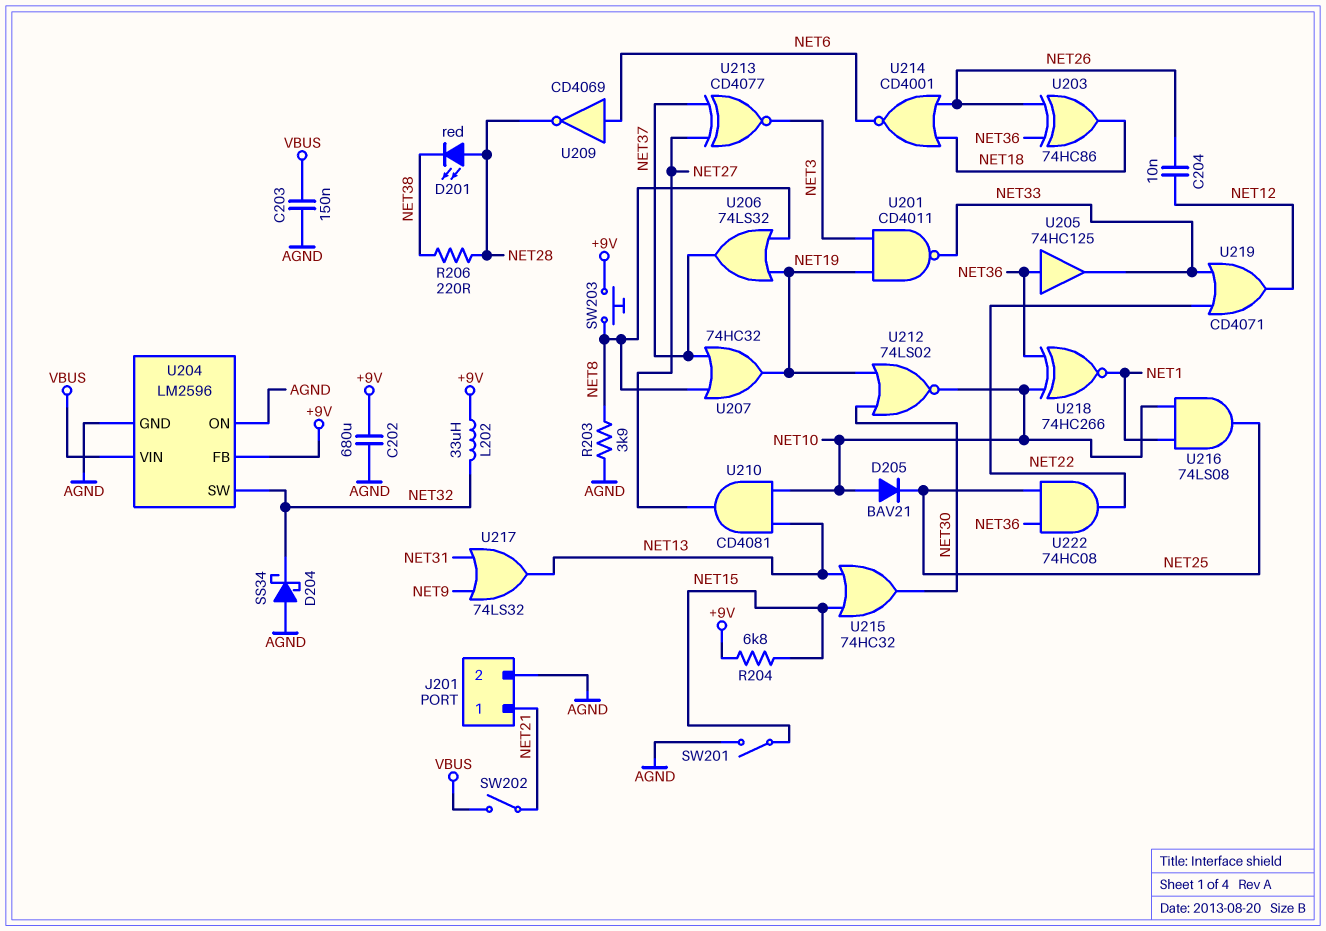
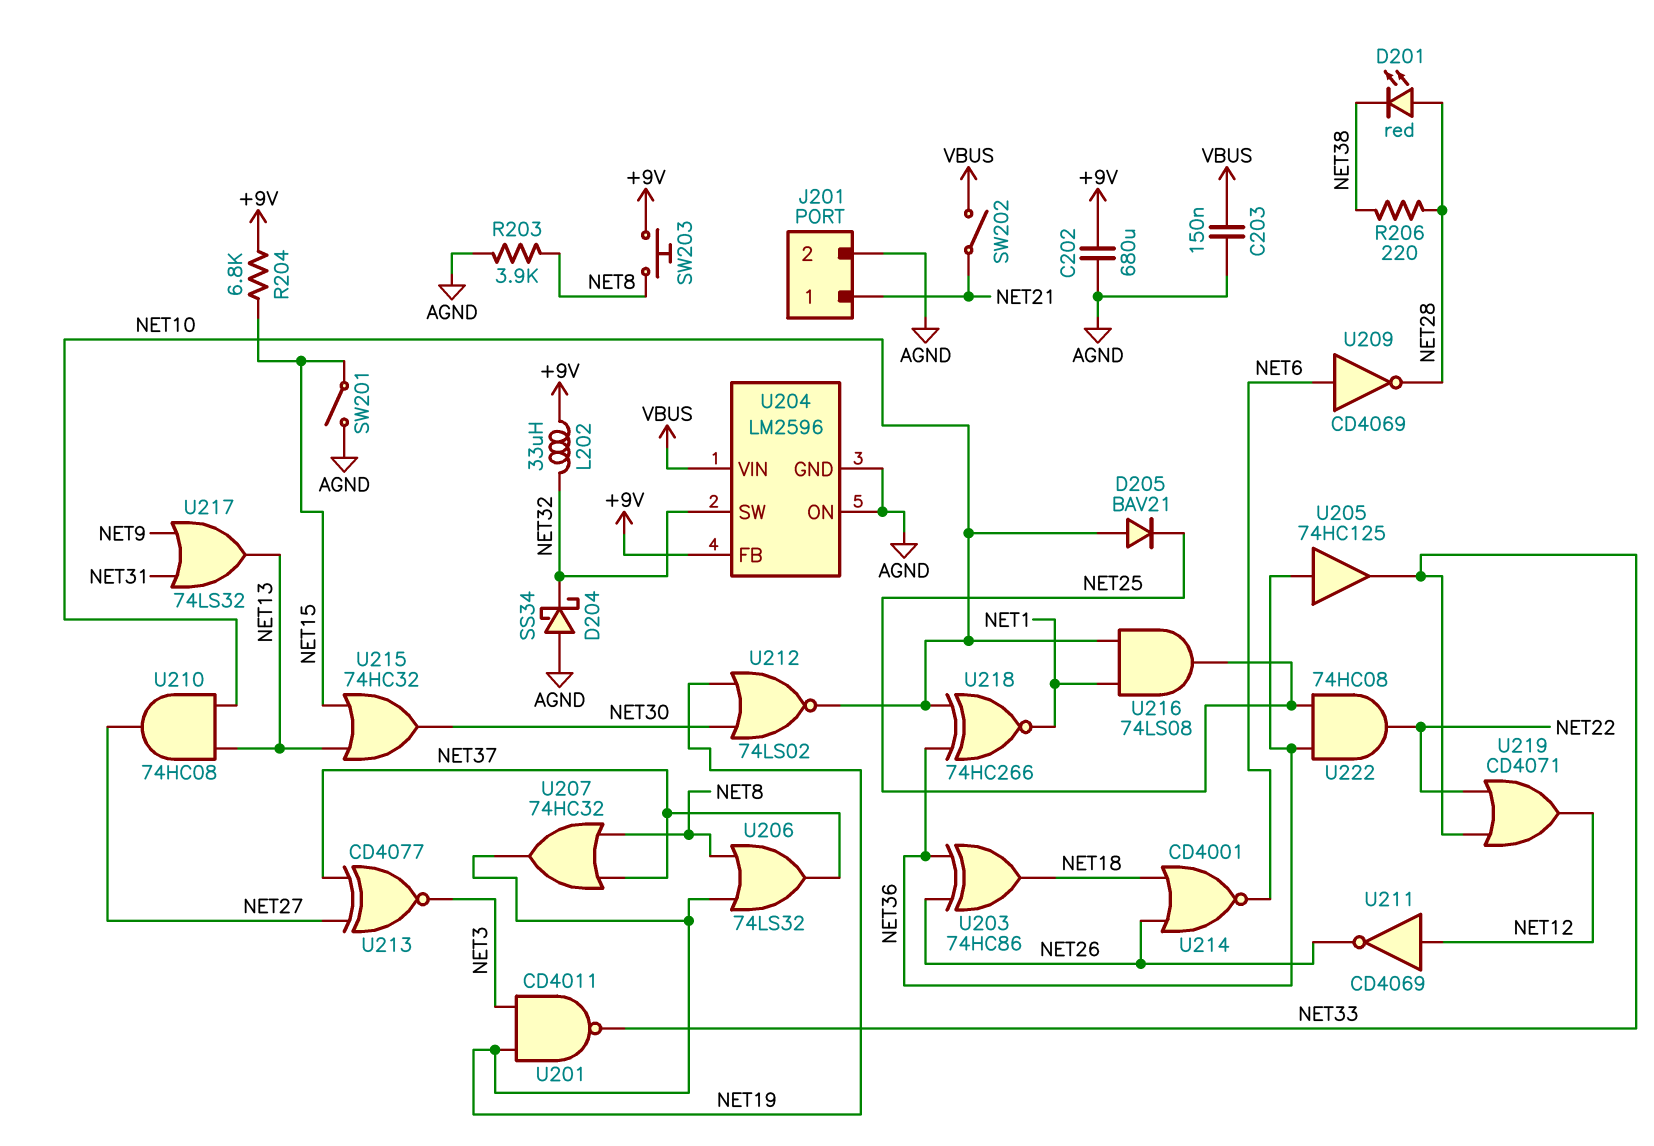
C204: 10nF (NET12, NET26) -> none
U210: AND CD4081 (in NET10, in NET13, out NET27) -> AND 74HC08 (in NET10, in NET13, out NET27)
U211: none -> NOT CD4069 (in NET12, out NET26)

